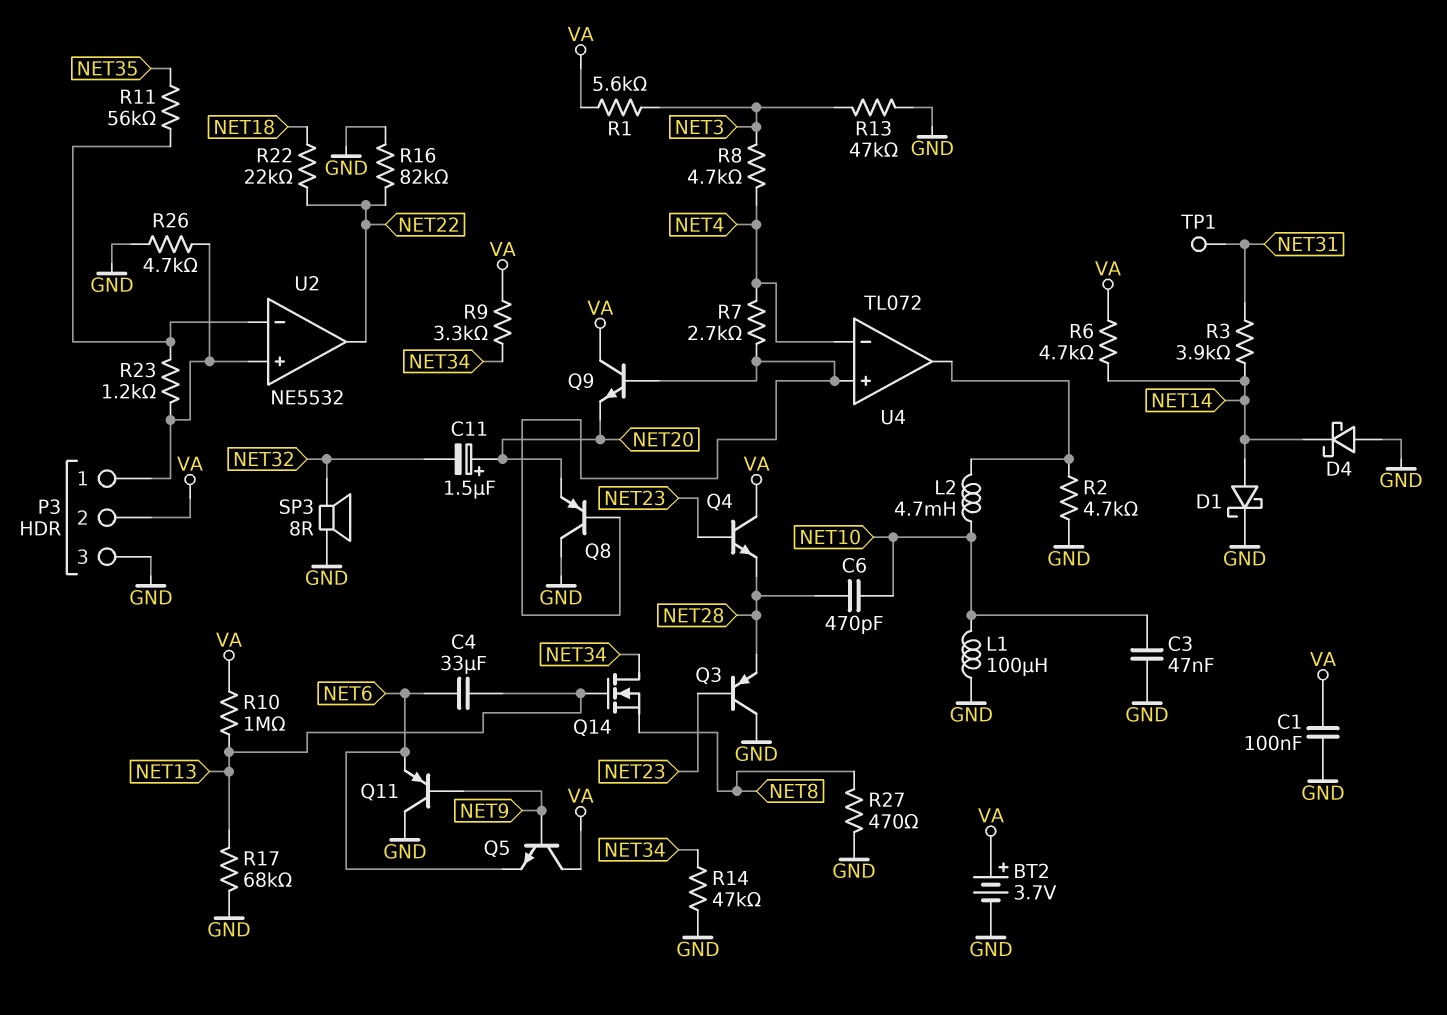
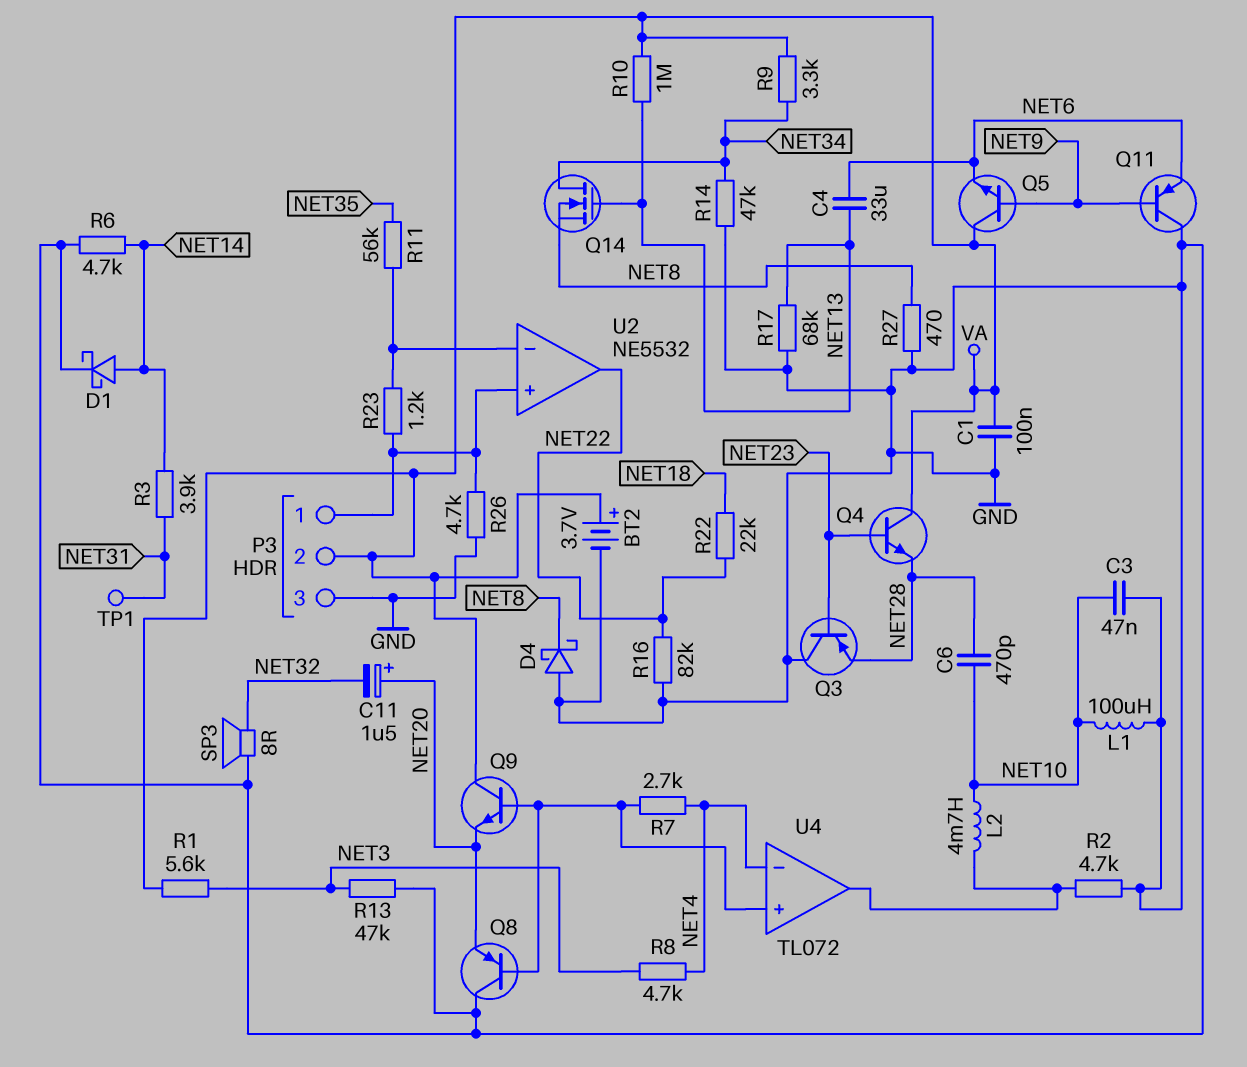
D4: schottky (A GND, K NET14) -> schottky (A GND, K NET8)
R6: 4.7k (NET14, VA) -> 4.7k (GND, NET14)

